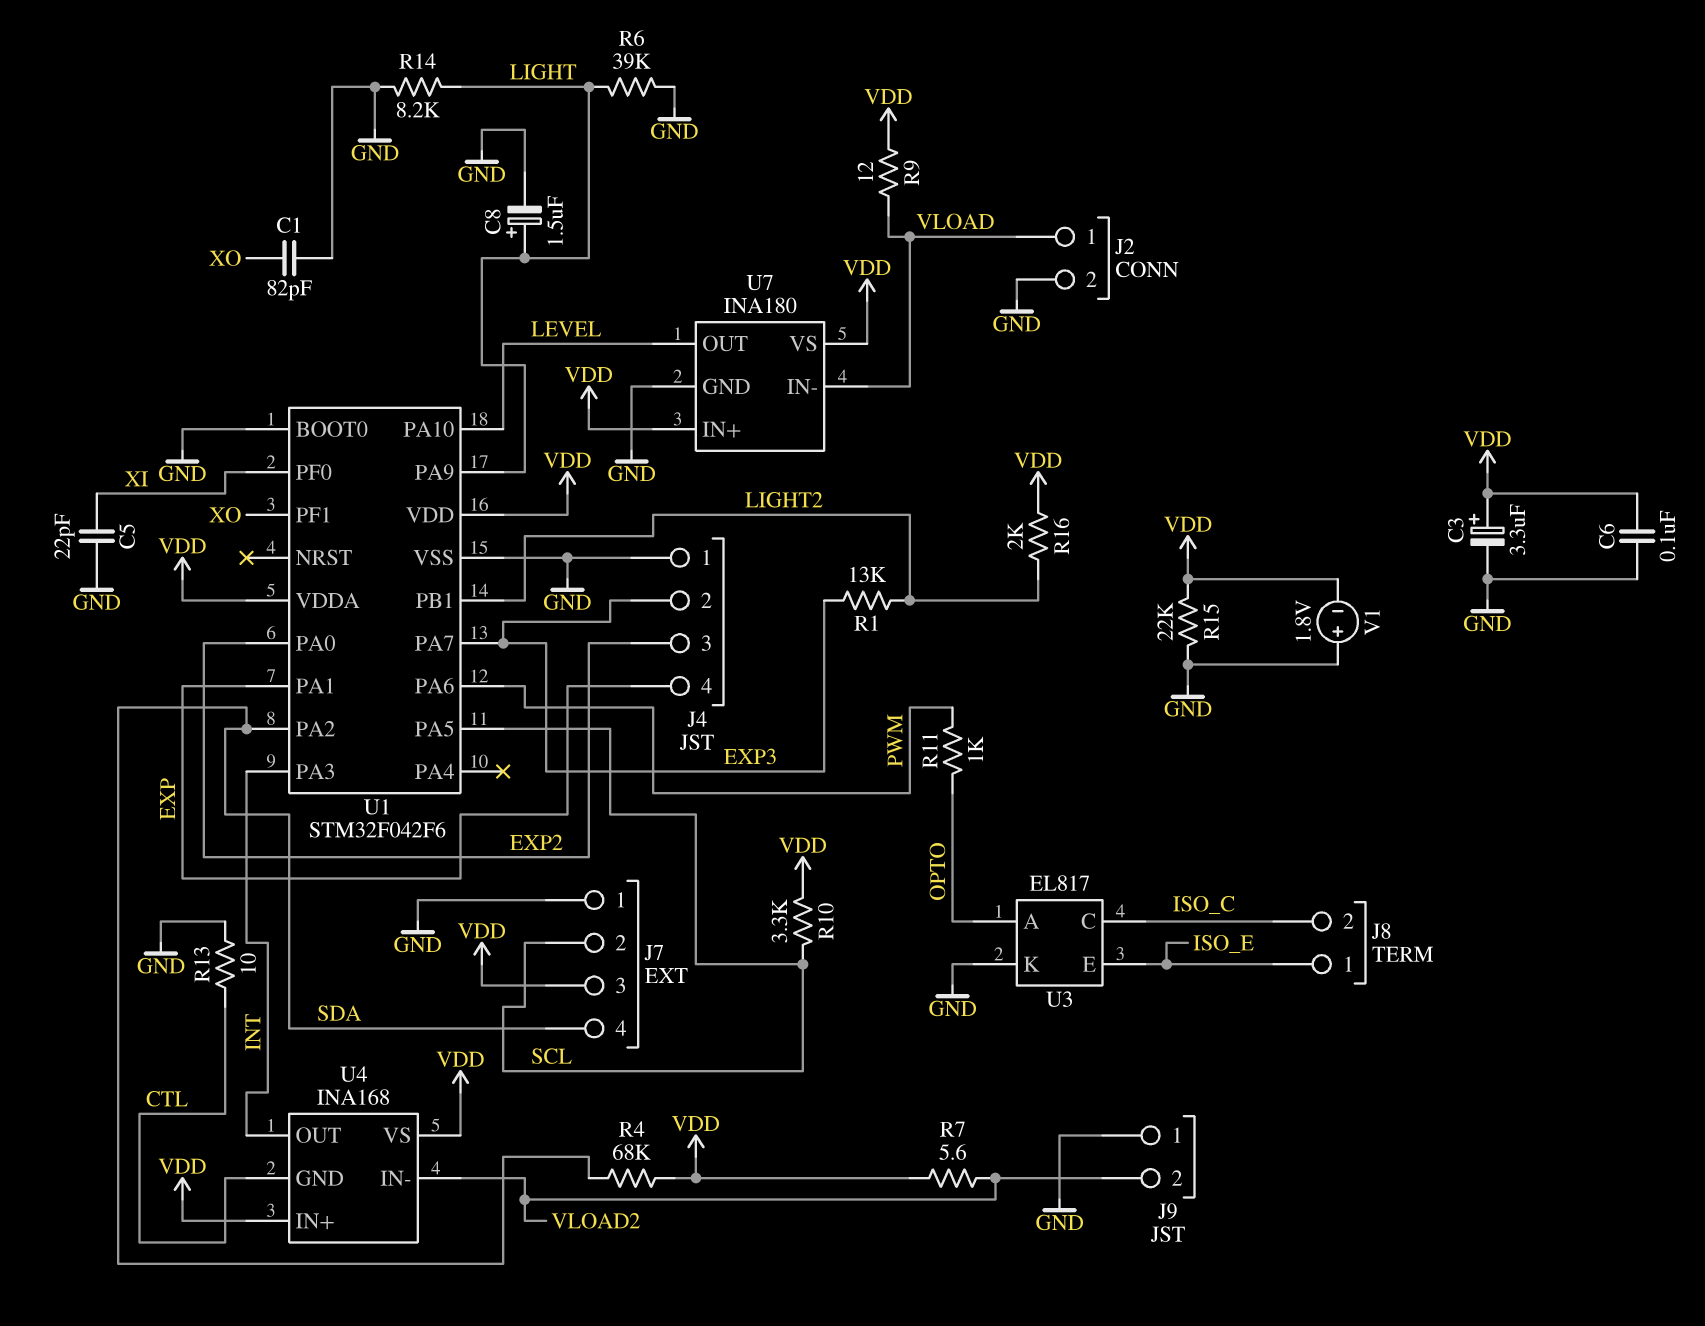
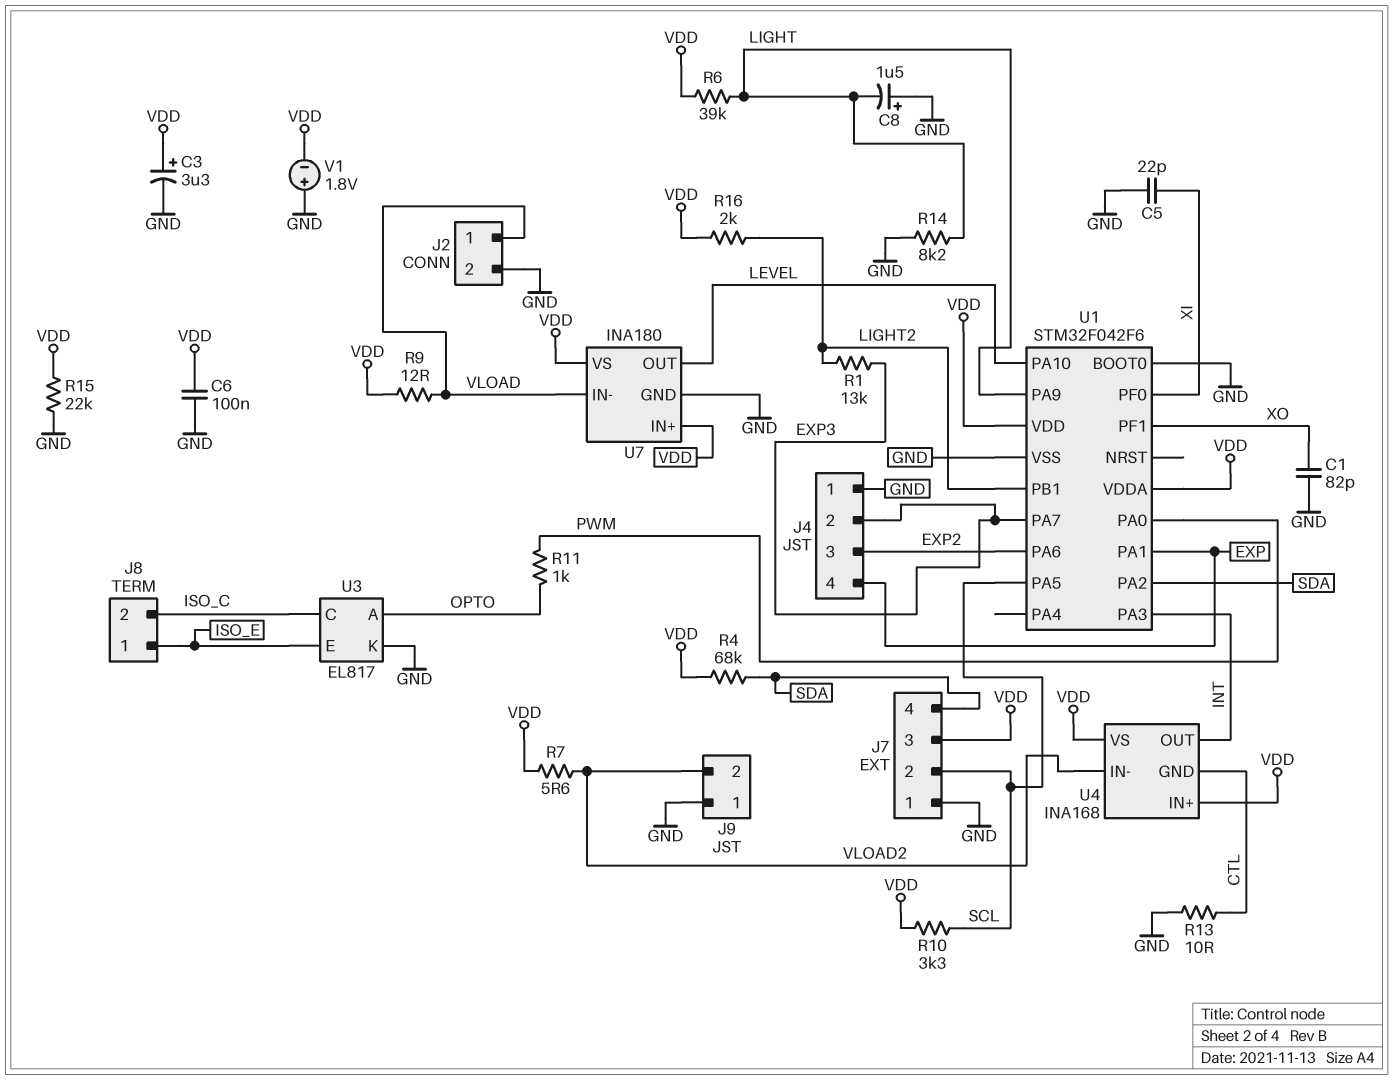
C8: 1.5uF (plus LIGHT, minus GND) -> 1.5uF (plus GND, minus LIGHT)
R6: 39k (GND, LIGHT) -> 39k (LIGHT, VDD)
U1 pin PA0: EXP2 -> PWM
U1 pin PA6: PWM -> EXP2

